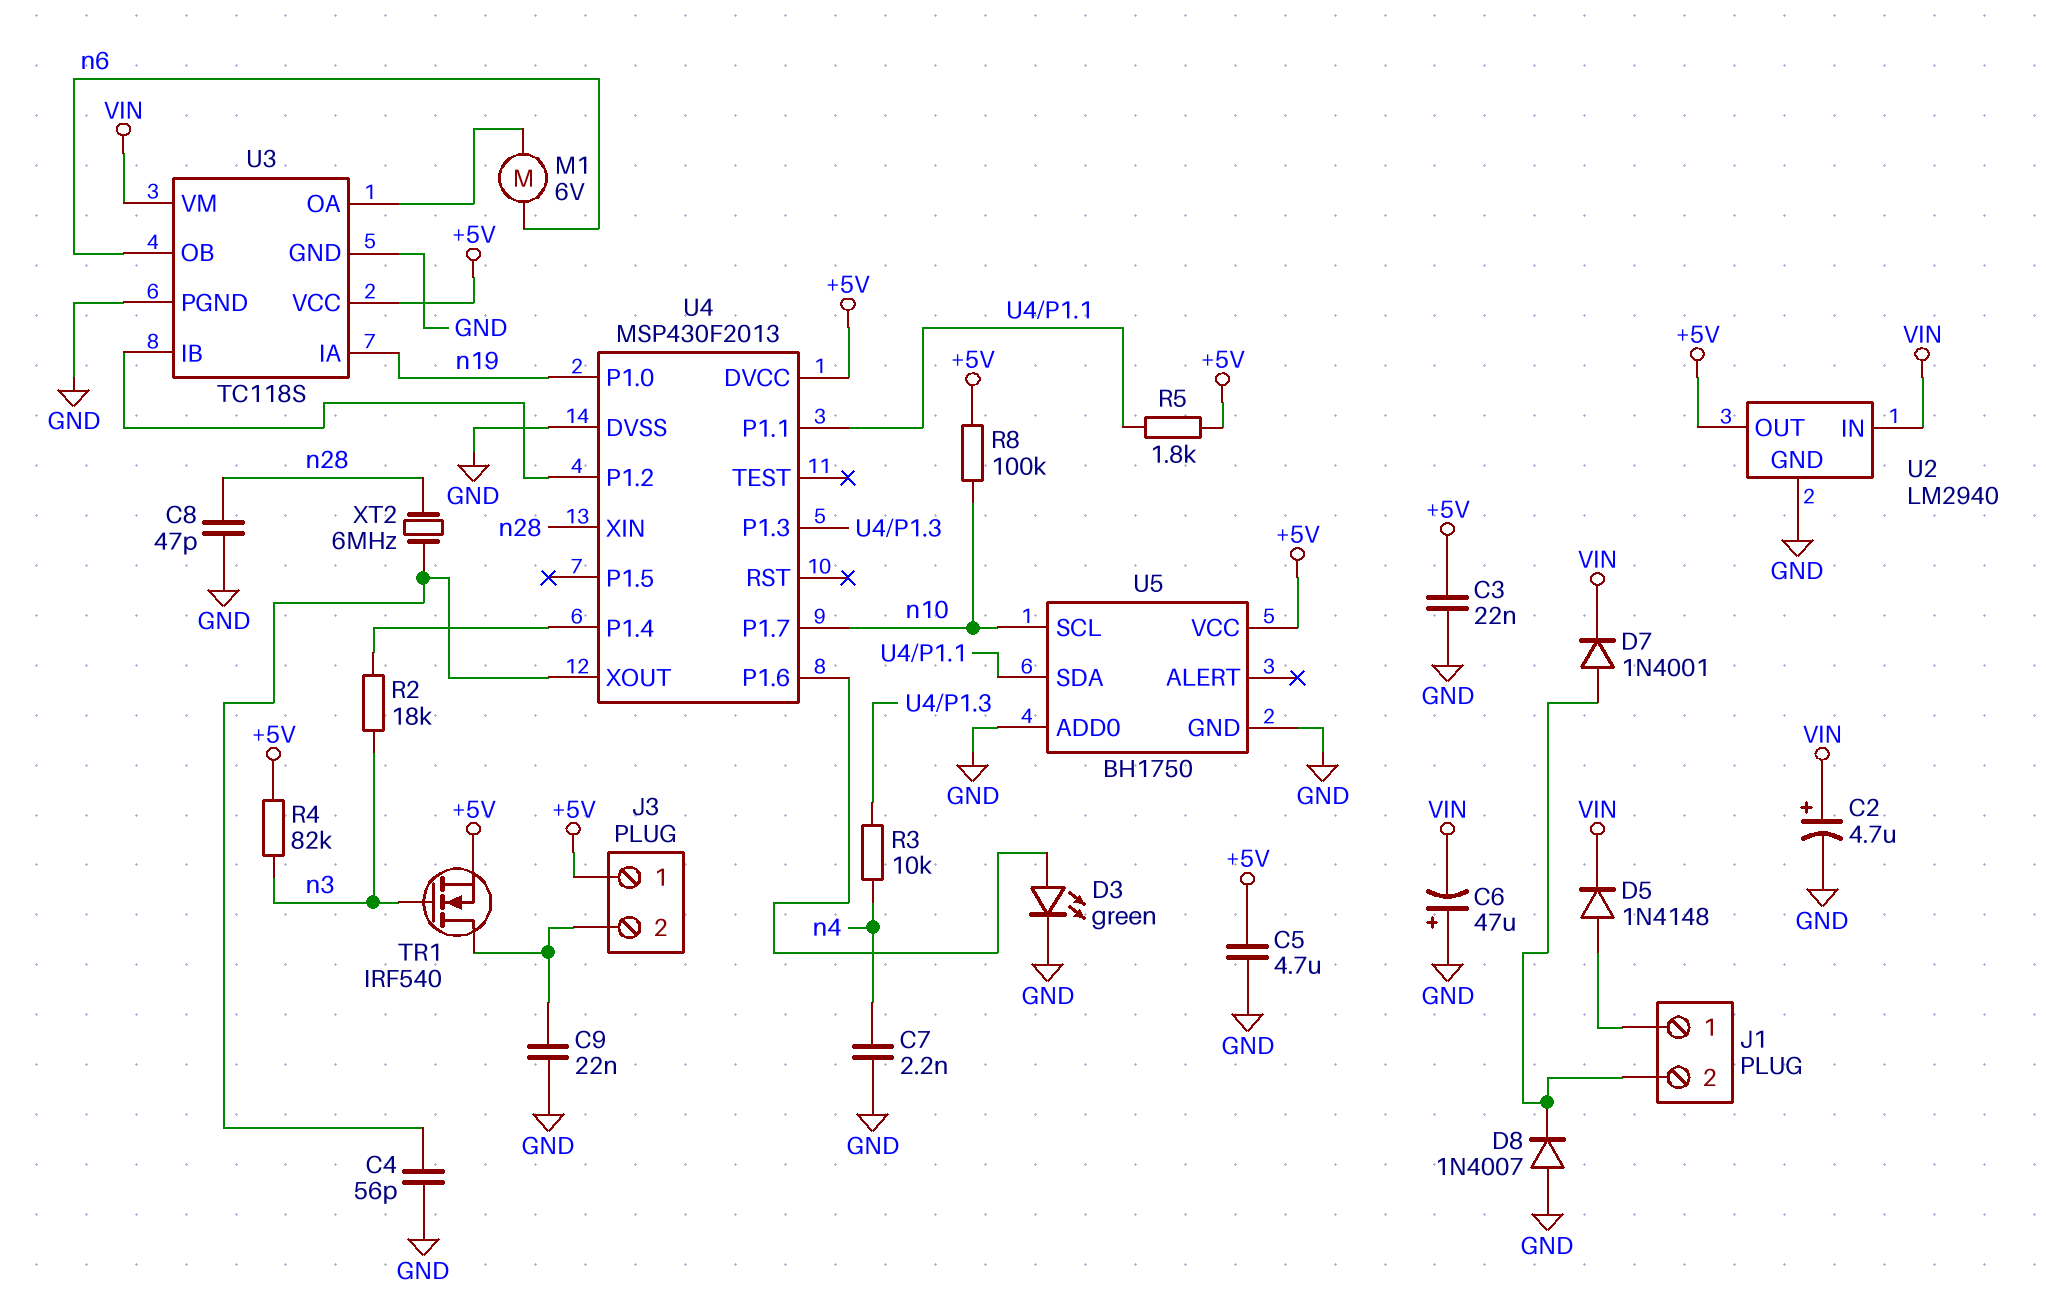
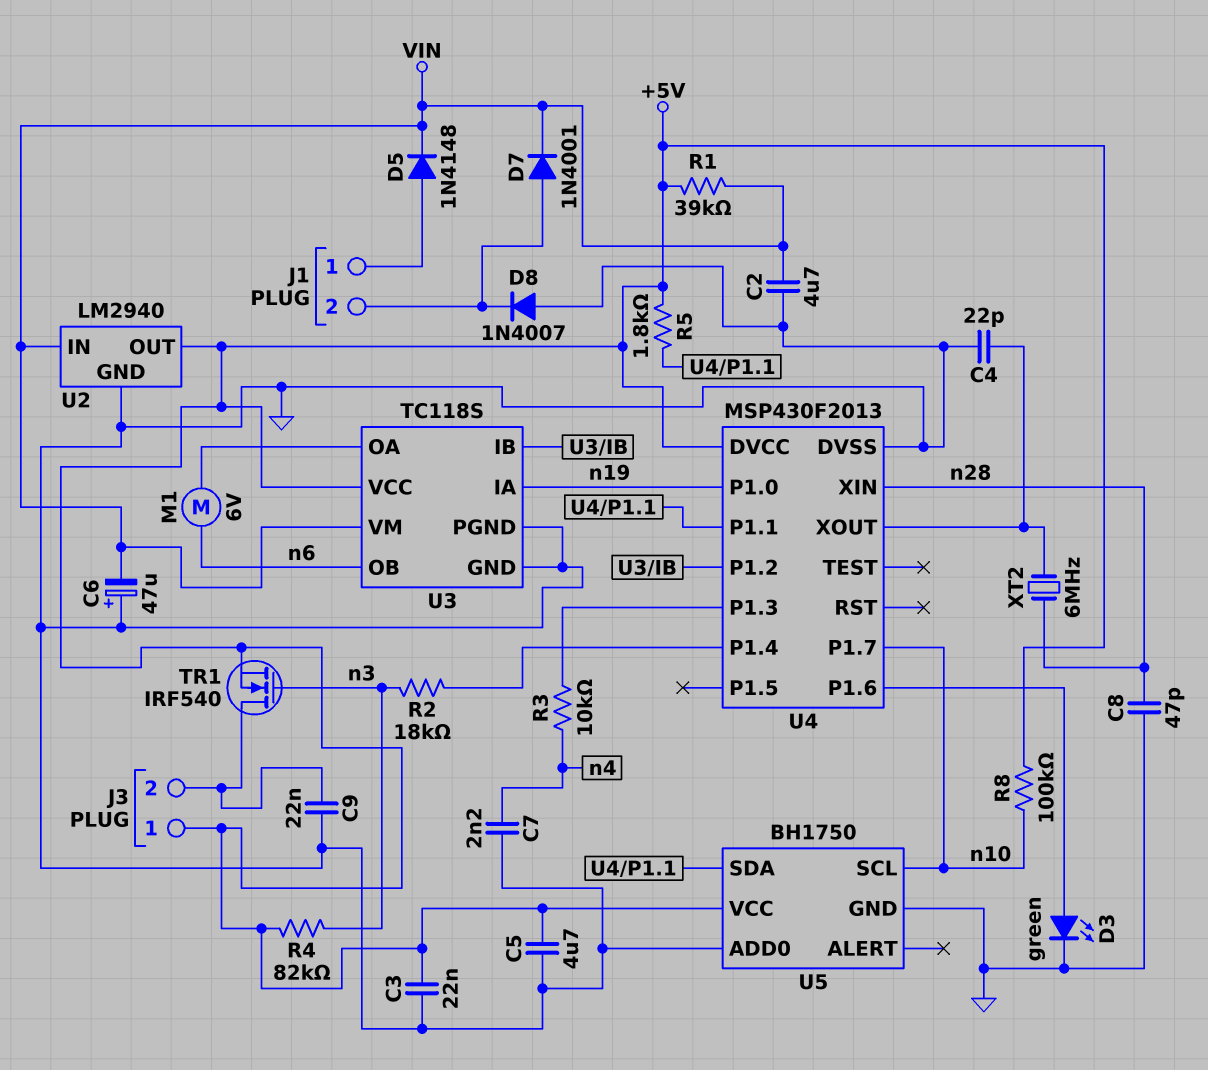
C2: 4.7uF (plus VIN, minus GND) -> 4.7uF (GND, VIN)
C4: 56pF (GND, U4/XOUT) -> 22pF (GND, U4/XOUT)
R1: none -> 39k (+5V, VIN)

